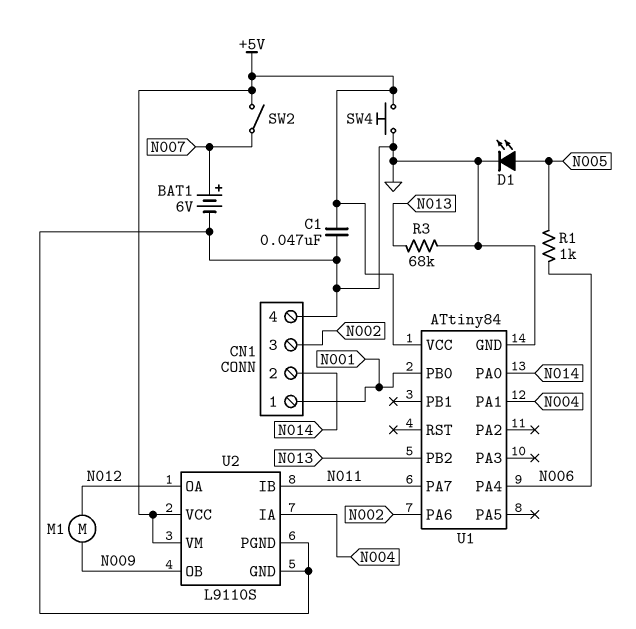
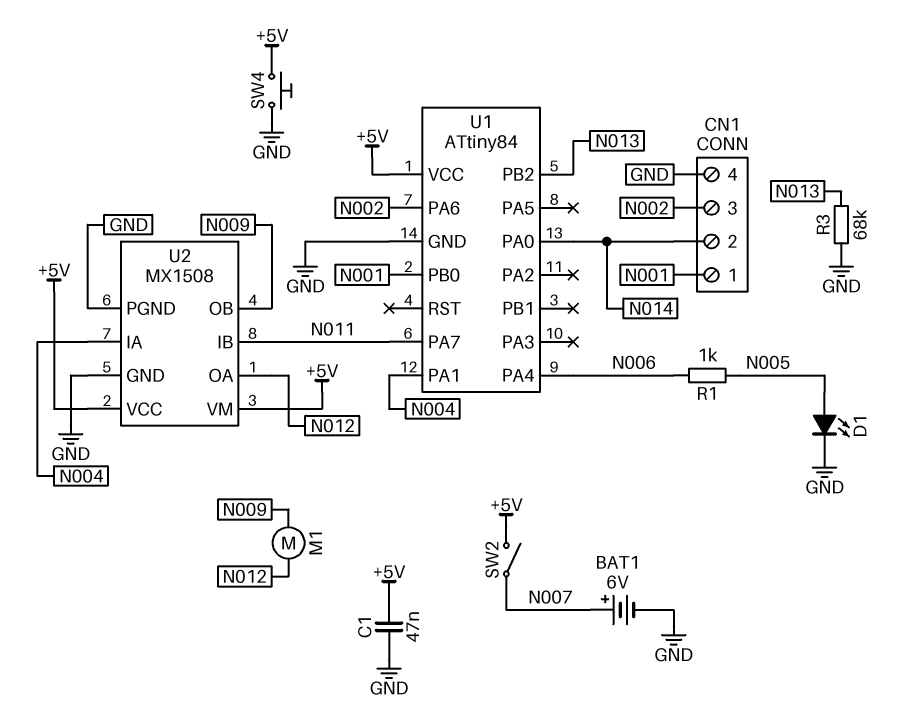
U2: L9110S -> MX1508

